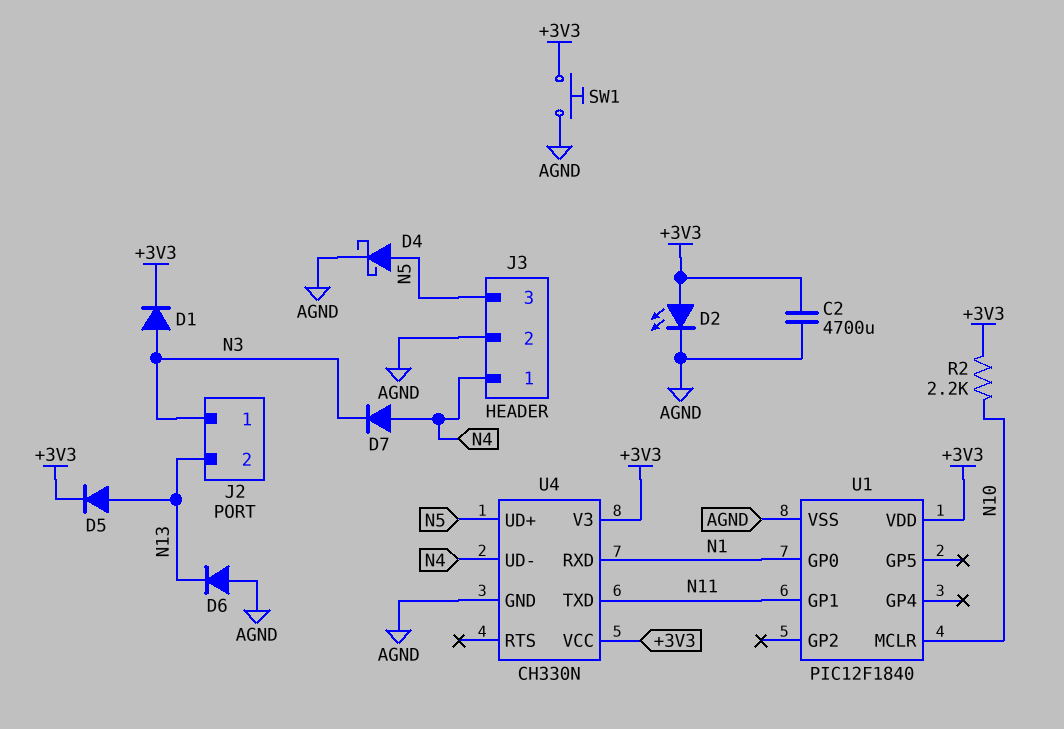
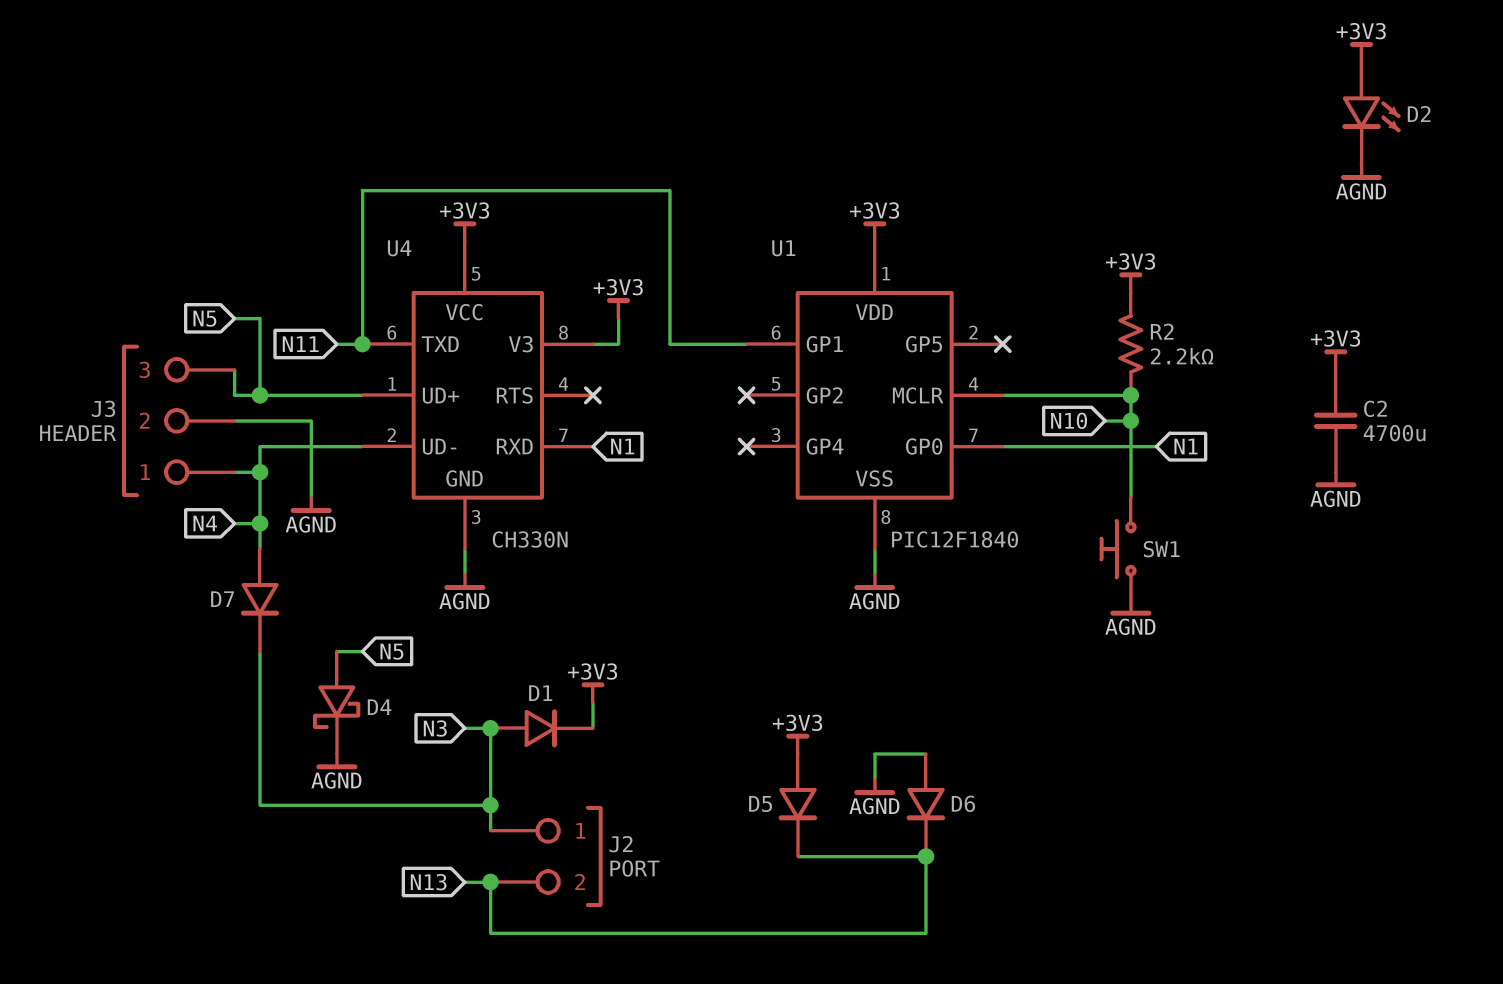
D5: diode (A N13, K +3V3) -> diode (A +3V3, K N13)
SW1: button (+3V3, AGND) -> button (AGND, N10)

